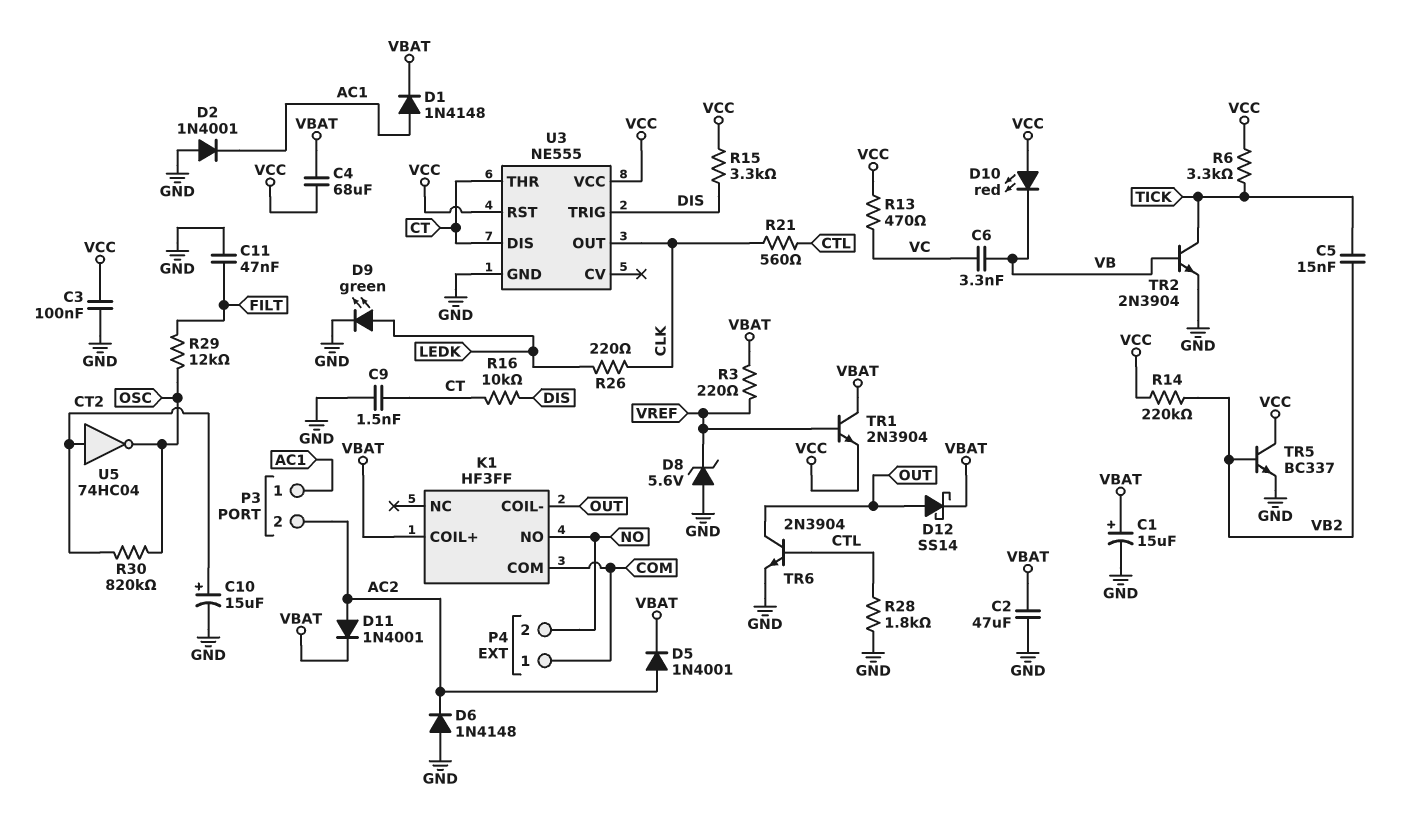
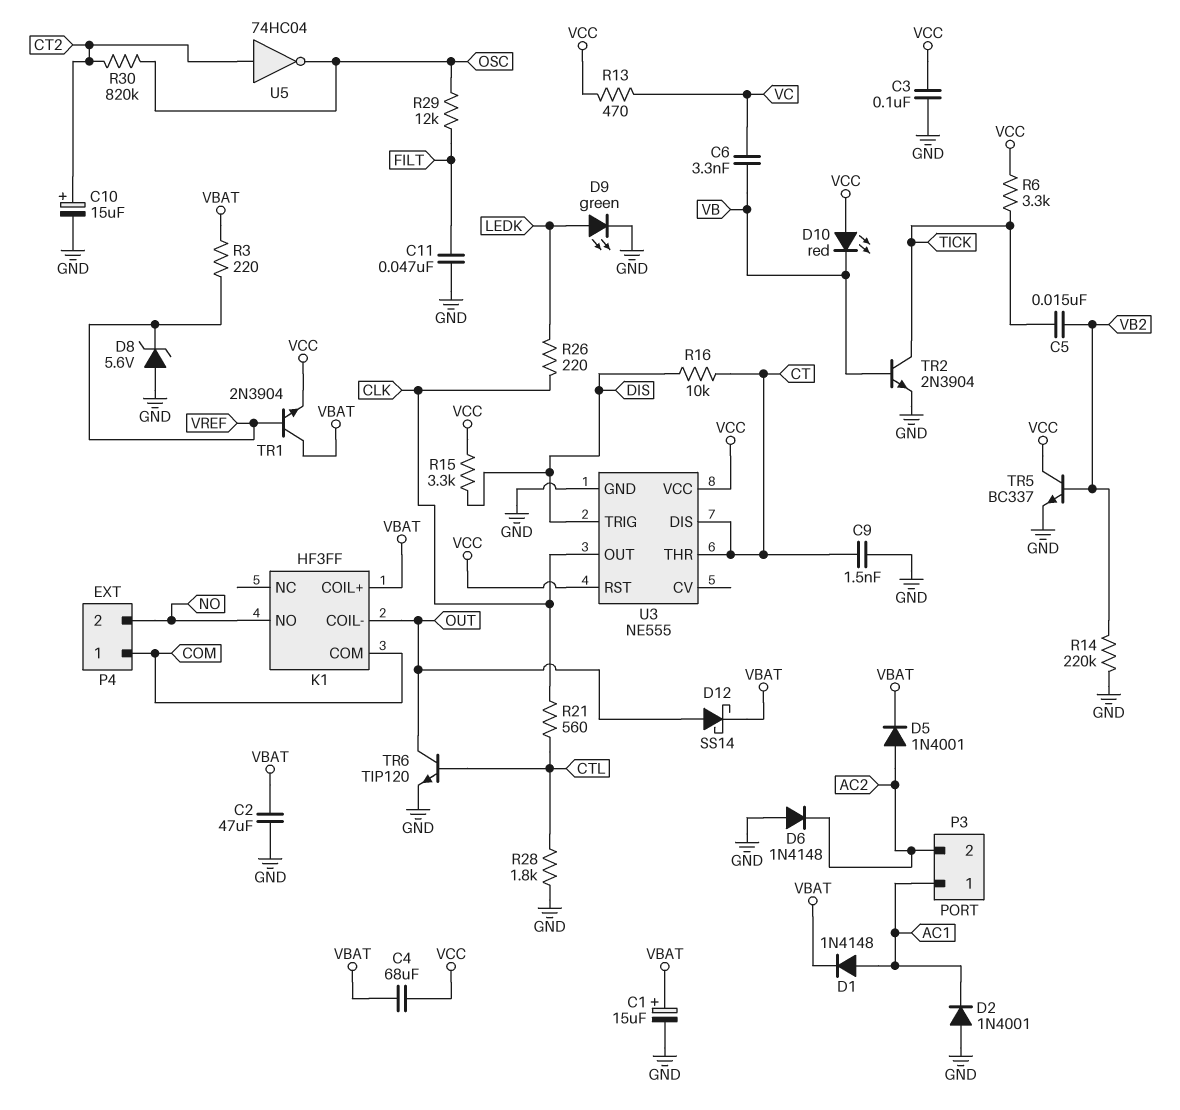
D11: diode 1N4001 (A AC2, K VBAT) -> none
R14: 220k (VB2, VCC) -> 220k (GND, VB2)
TR6: NPN 2N3904 (B CTL, C OUT, E GND) -> NPN TIP120 (B CTL, C OUT, E GND)

